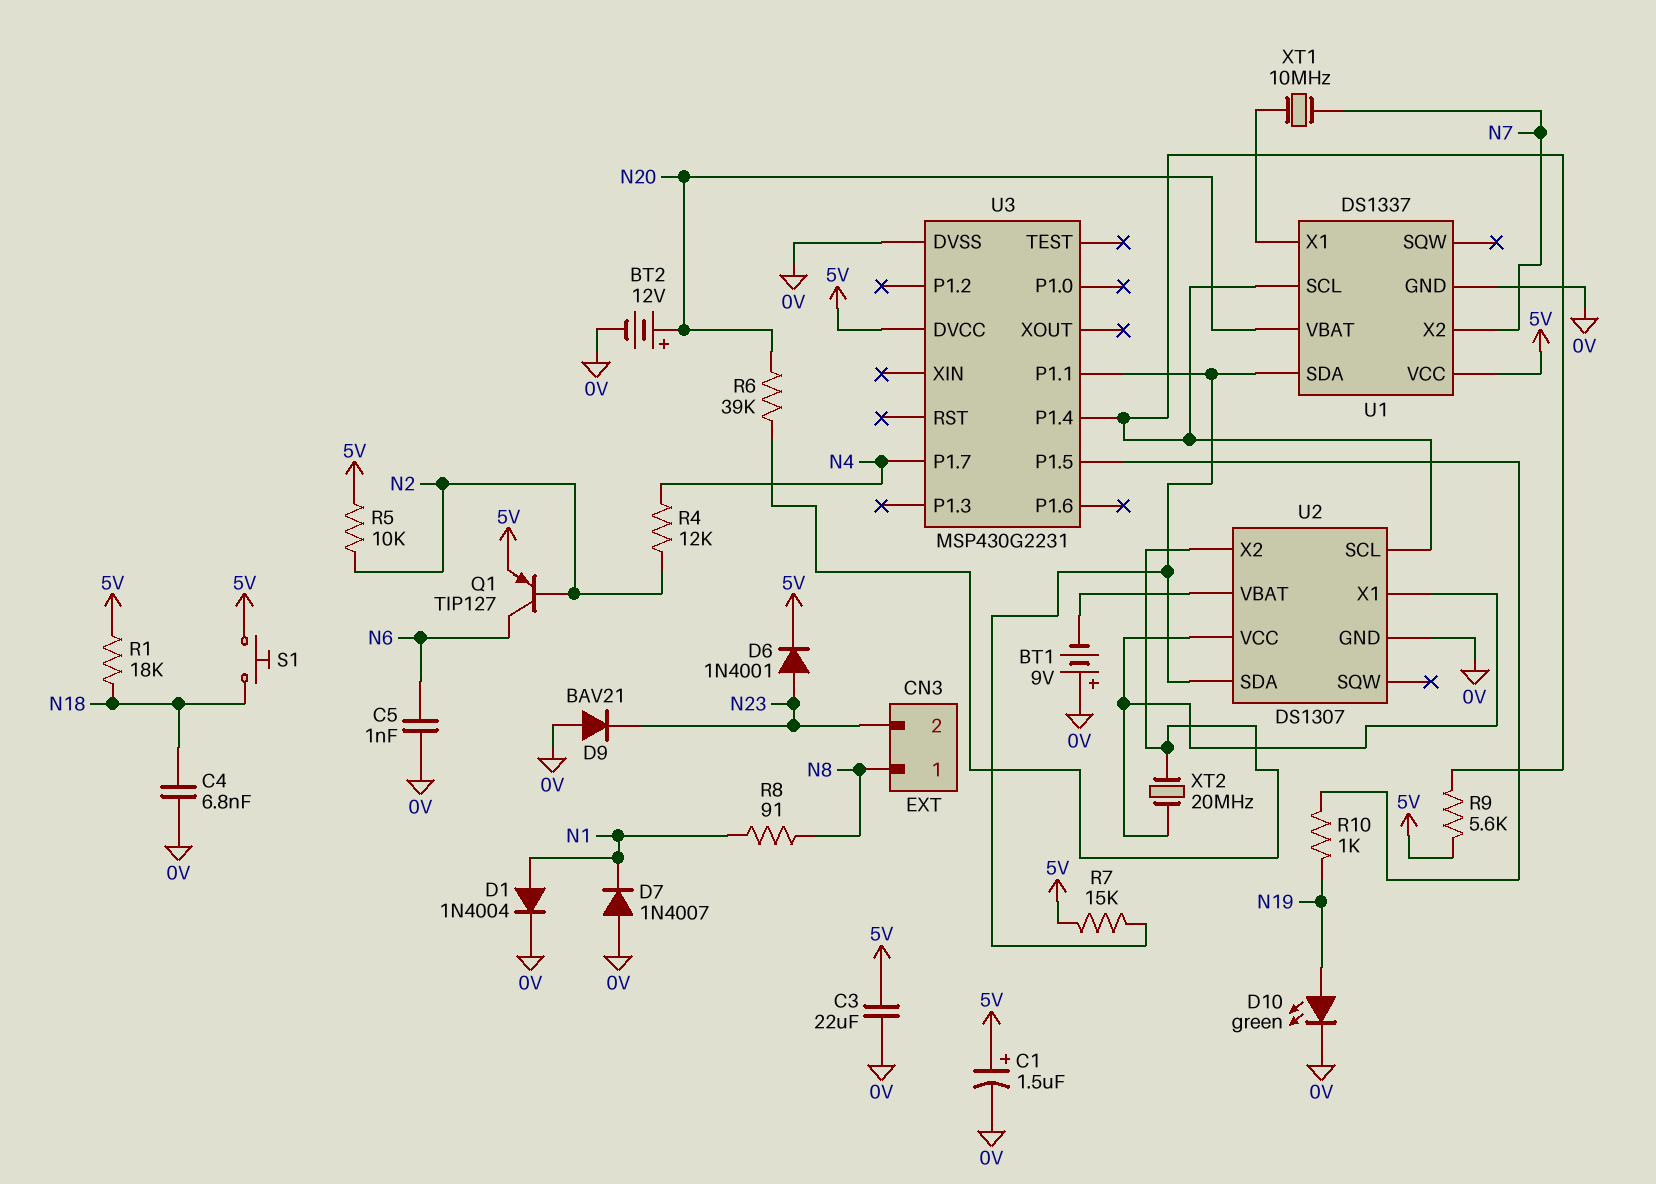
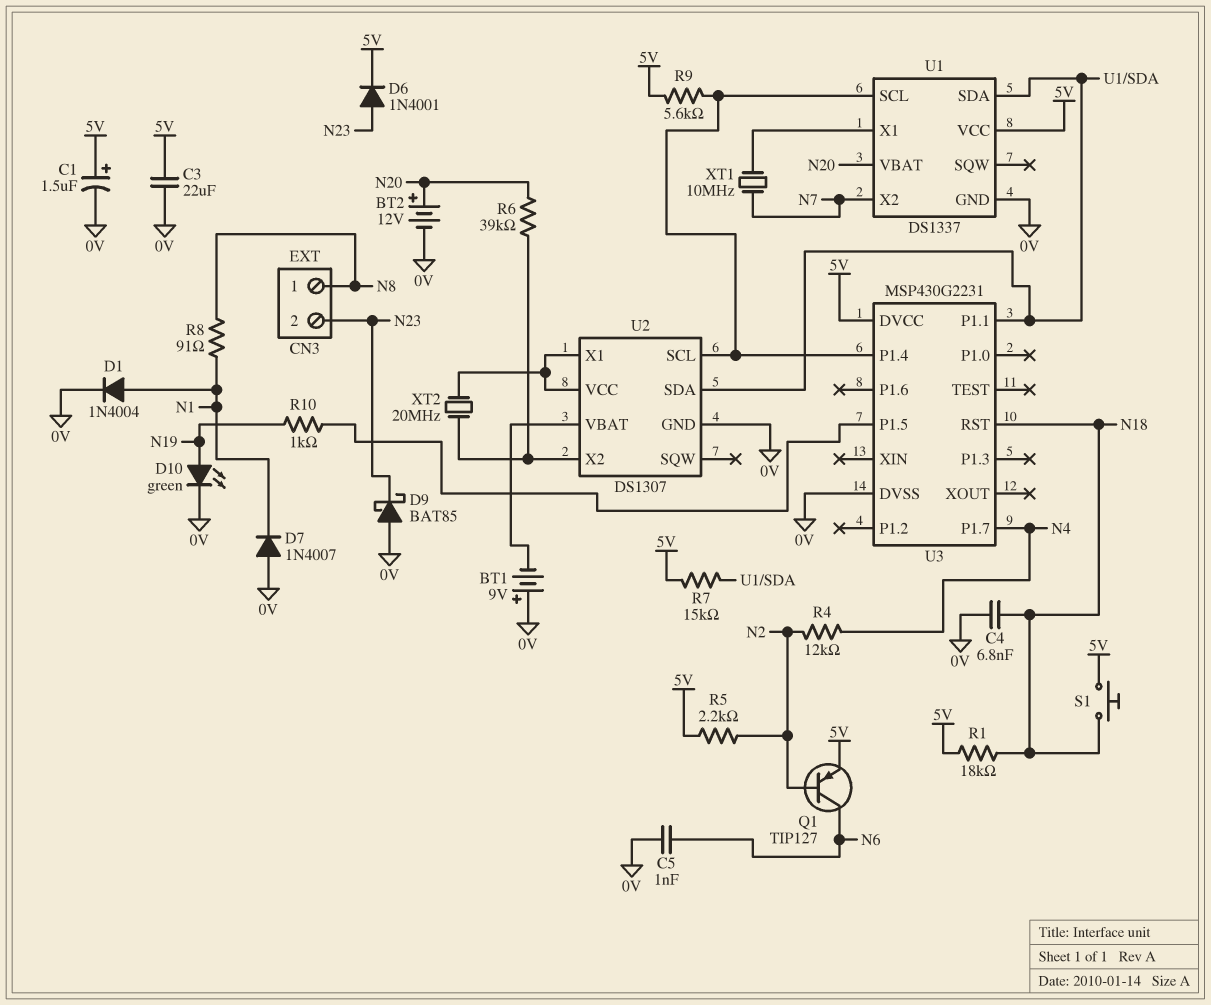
D9: diode BAV21 (A 0V, K N23) -> schottky BAT85 (A 0V, K N23)
R5: 10k (5V, N2) -> 2.2k (5V, N2)
U3 pin RST: none -> N18

